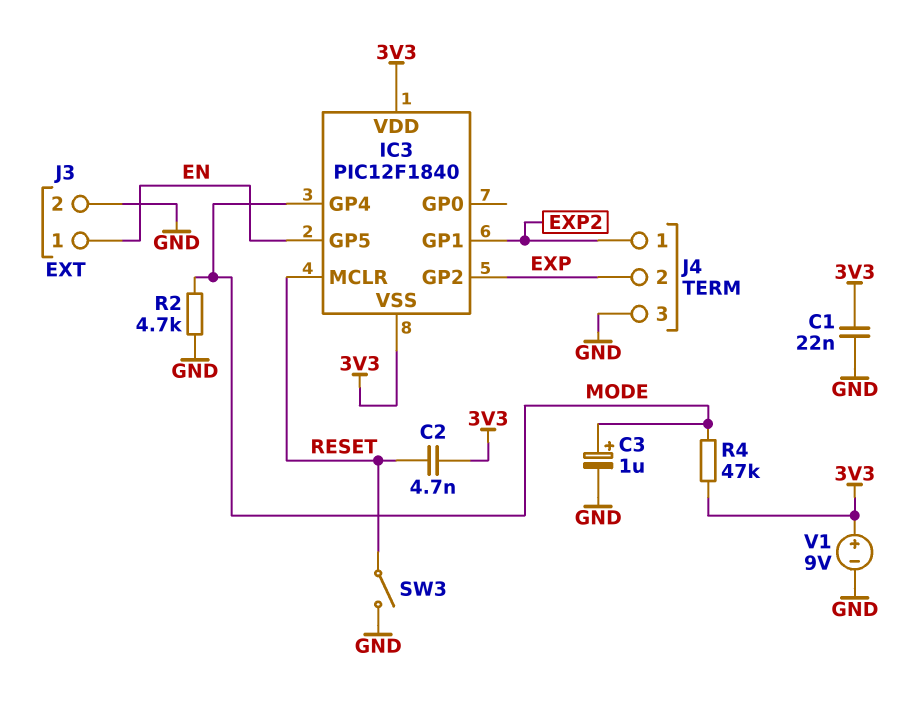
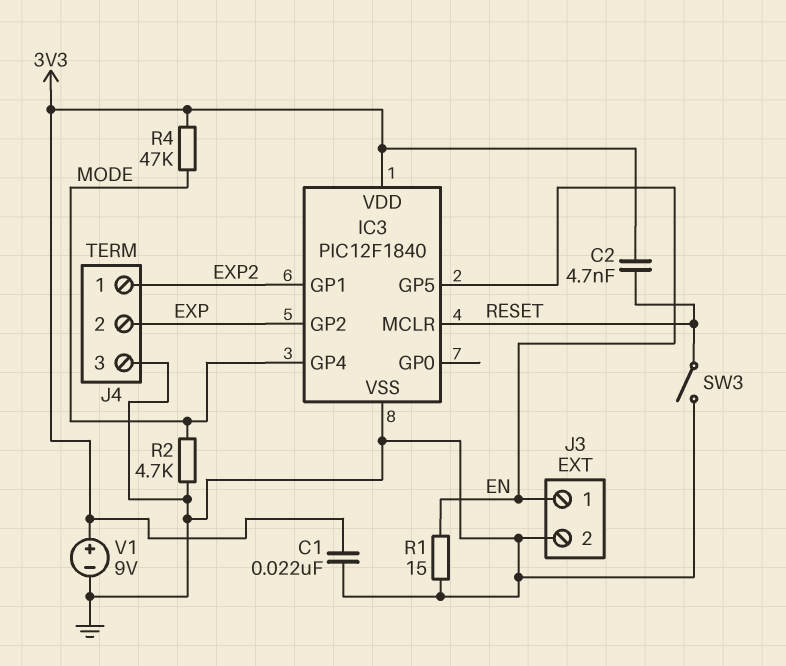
C3: 1uF (plus MODE, minus GND) -> none
IC3 pin VSS: 3V3 -> GND
R1: none -> 15 (EN, GND)

